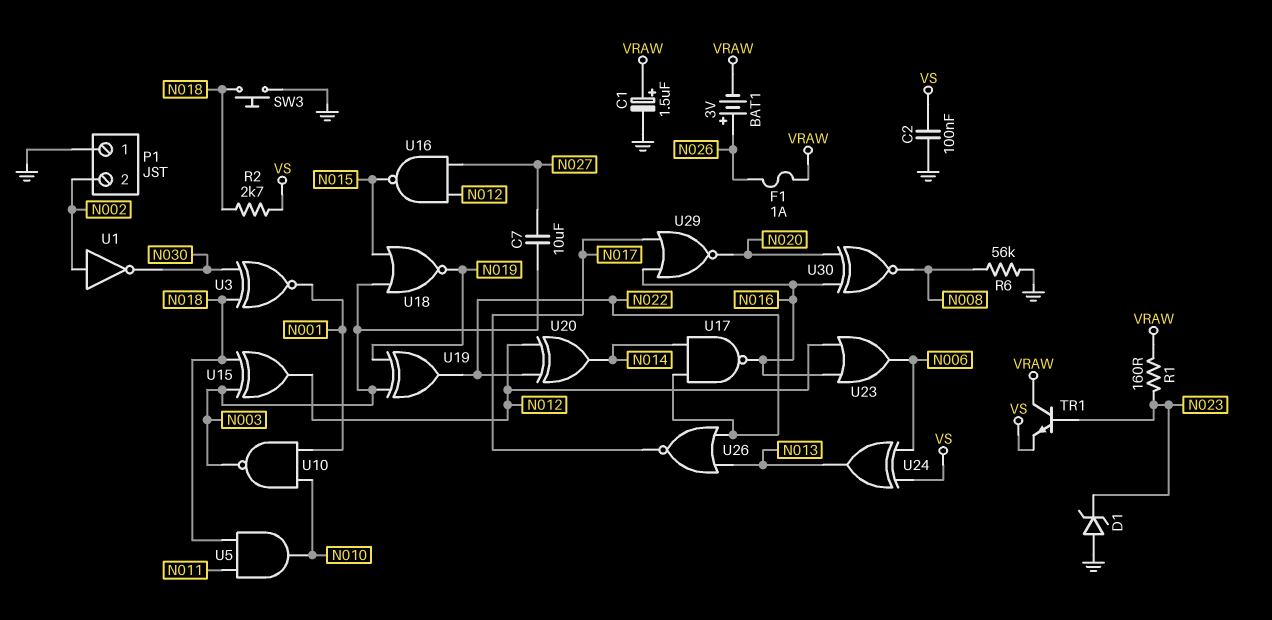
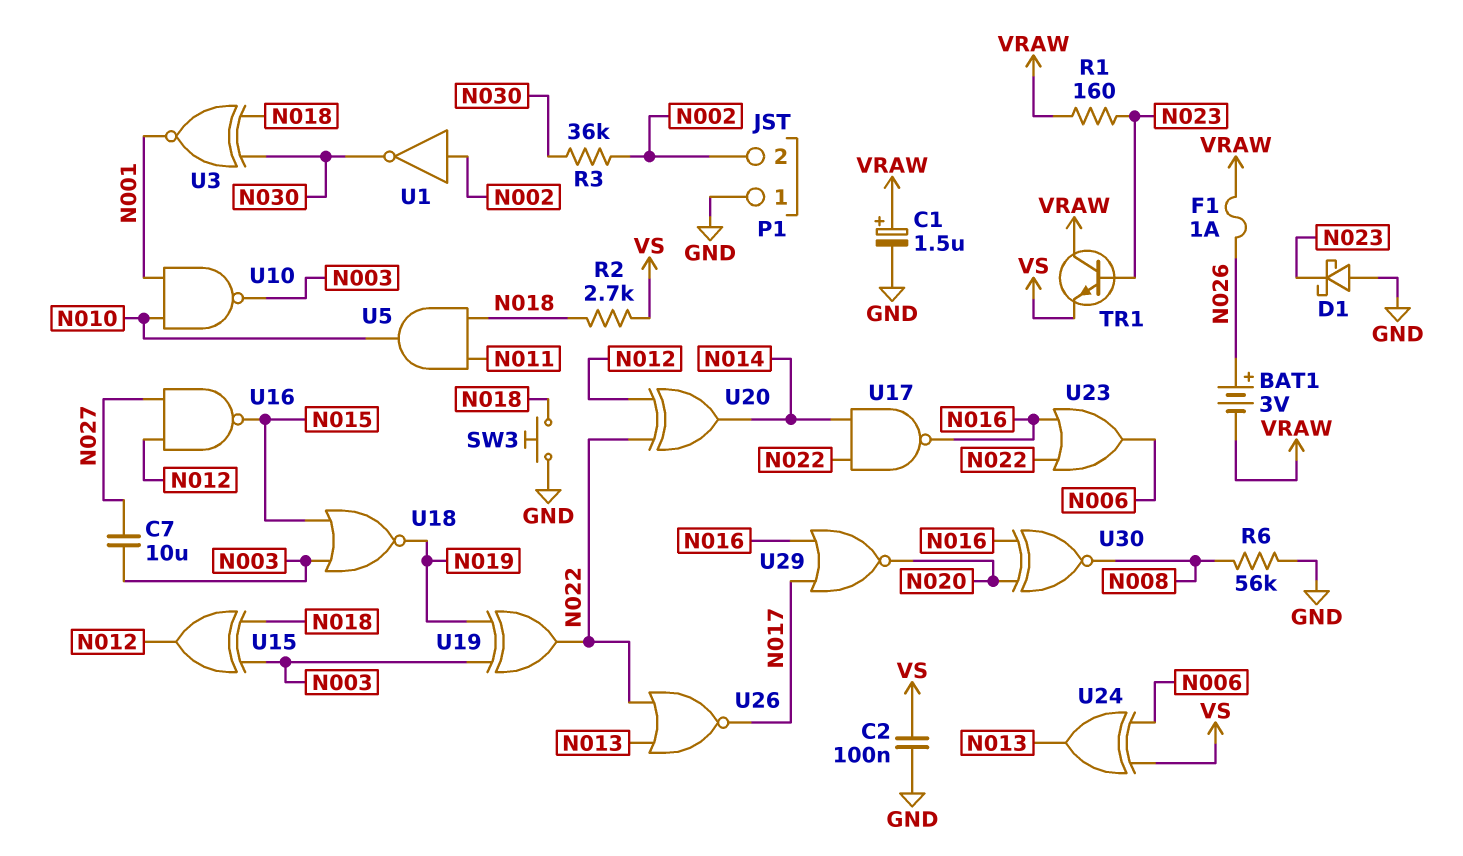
D1: zener (A GND, K N023) -> schottky (A GND, K N023)
R3: none -> 36k (N002, N030)
U23: OR (in N012, in N016, out N006) -> OR (in N016, in N022, out N006)

